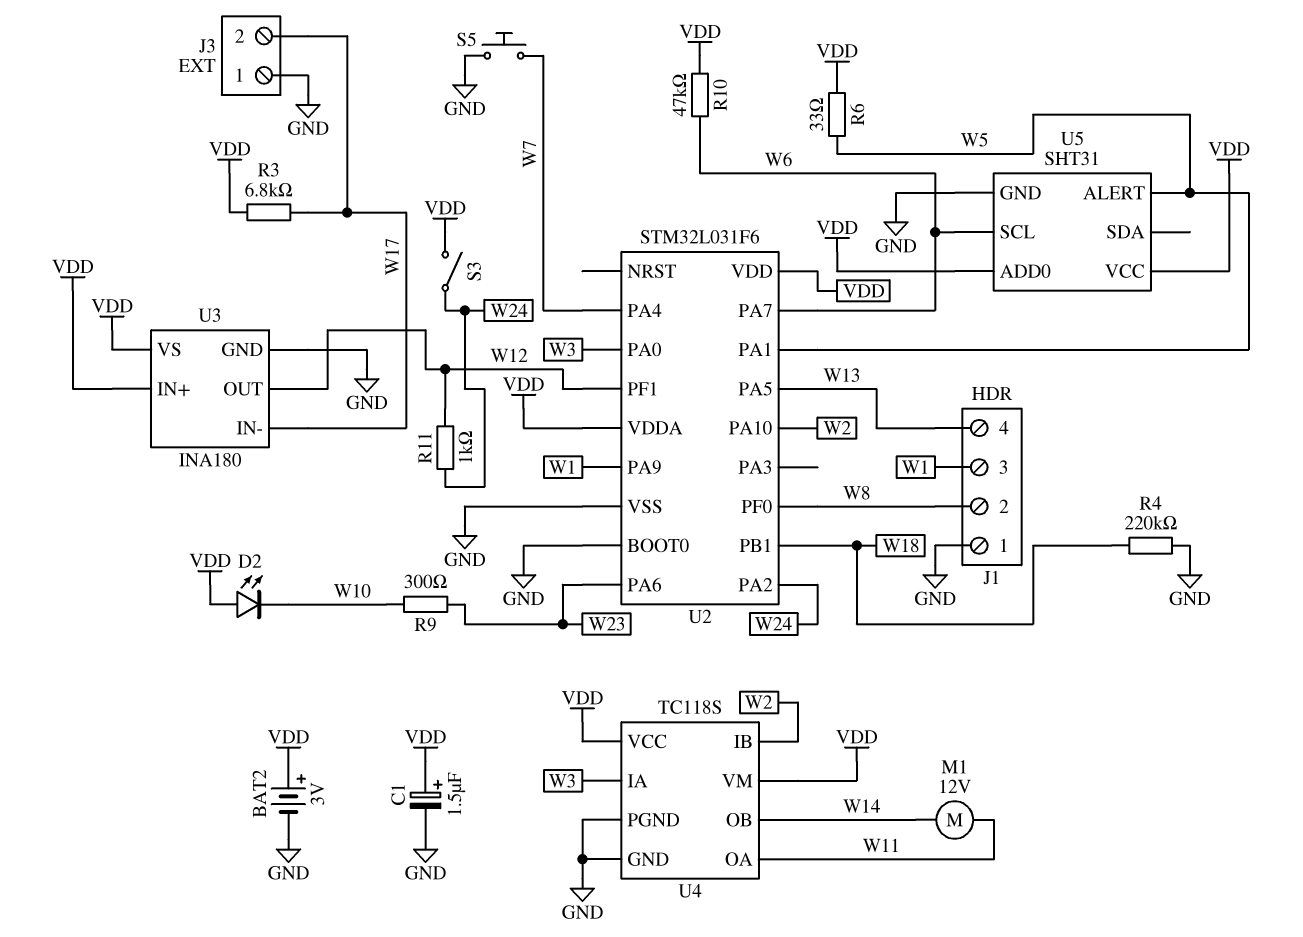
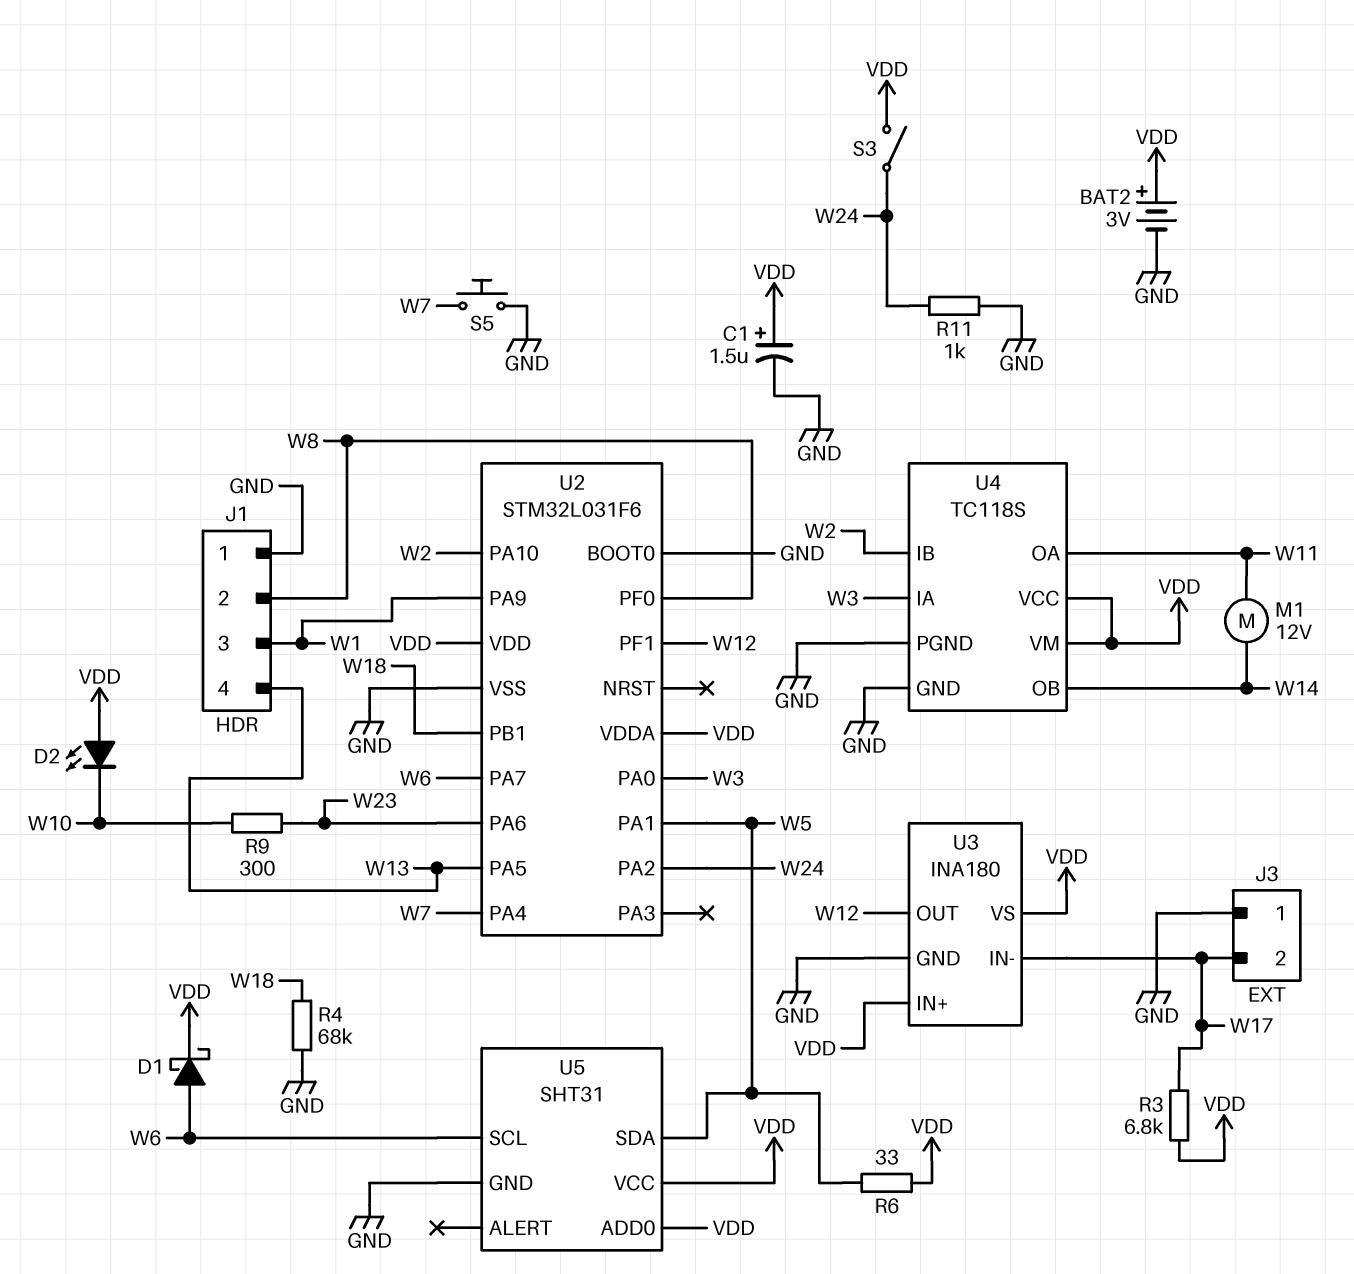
D1: none -> schottky (A W6, K VDD)
R4: 220k (GND, W18) -> 68k (GND, W18)
R10: 47k (VDD, W6) -> none
R11: 1k (W12, W24) -> 1k (GND, W24)
U5 pin ALERT: W5 -> none
U5 pin SDA: none -> W5

